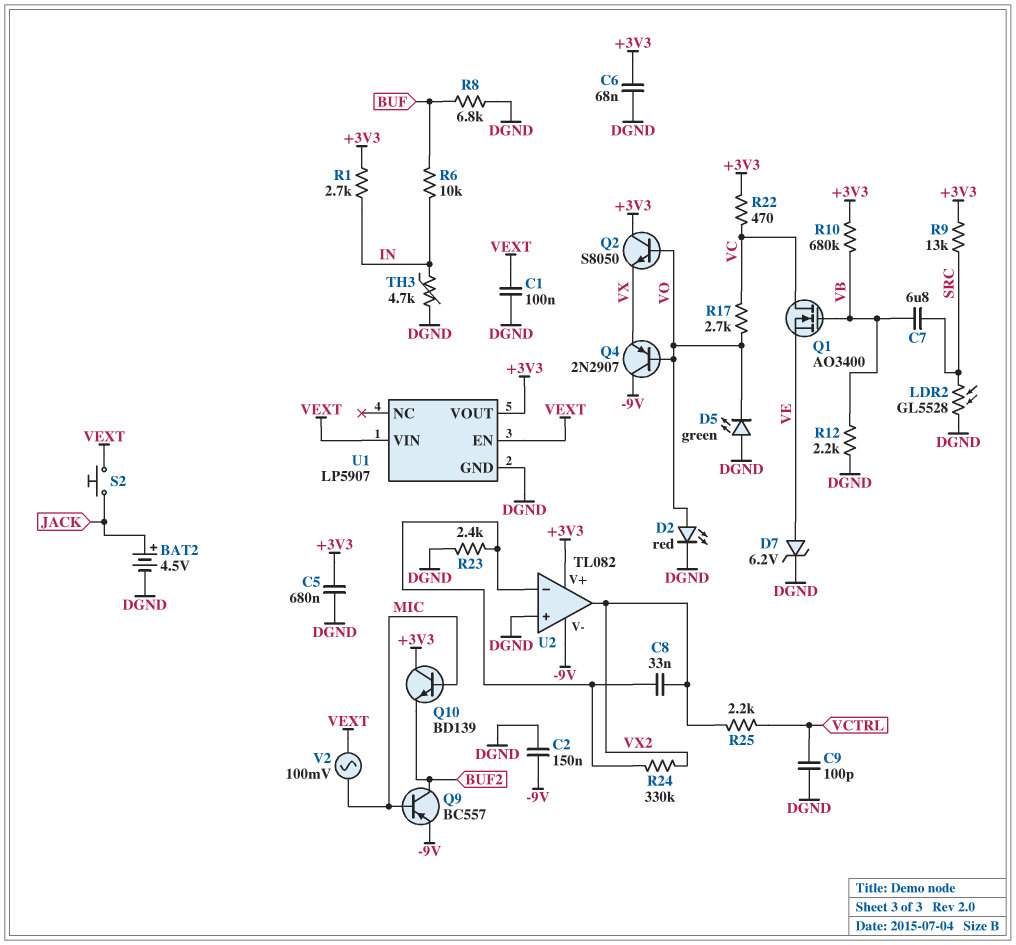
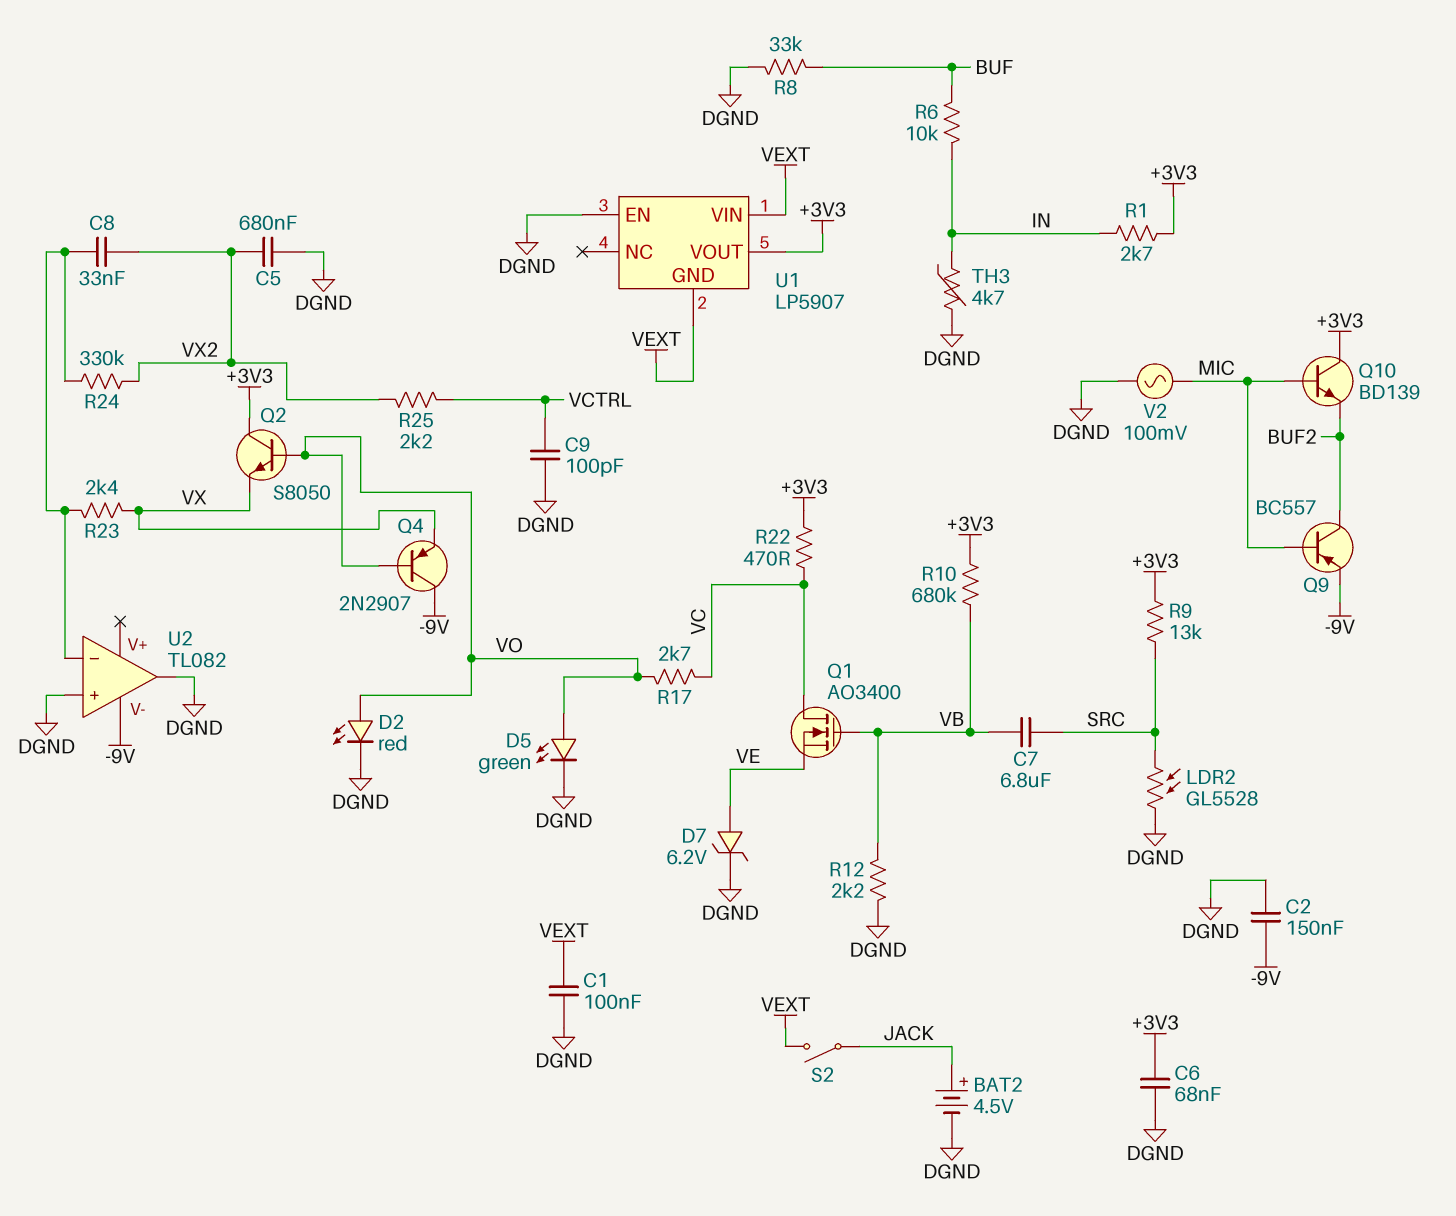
C5: 680nF (+3V3, DGND) -> 680nF (DGND, VX2)
D5: LED green (A DGND, K VO) -> LED green (A VO, K DGND)
R8: 6.8k (BUF, DGND) -> 33k (BUF, DGND)
R23: 2.4k (DGND, U2/in-) -> 2.4k (U2/in-, VX)
S2: button (JACK, VEXT) -> switch (JACK, VEXT)
U1 pin EN: VEXT -> DGND
U1 pin GND: DGND -> VEXT
U2 pin V+: +3V3 -> none
U2 pin out: VX2 -> DGND
V2: AC 100mV (MIC, VEXT) -> AC 100mV (DGND, MIC)

